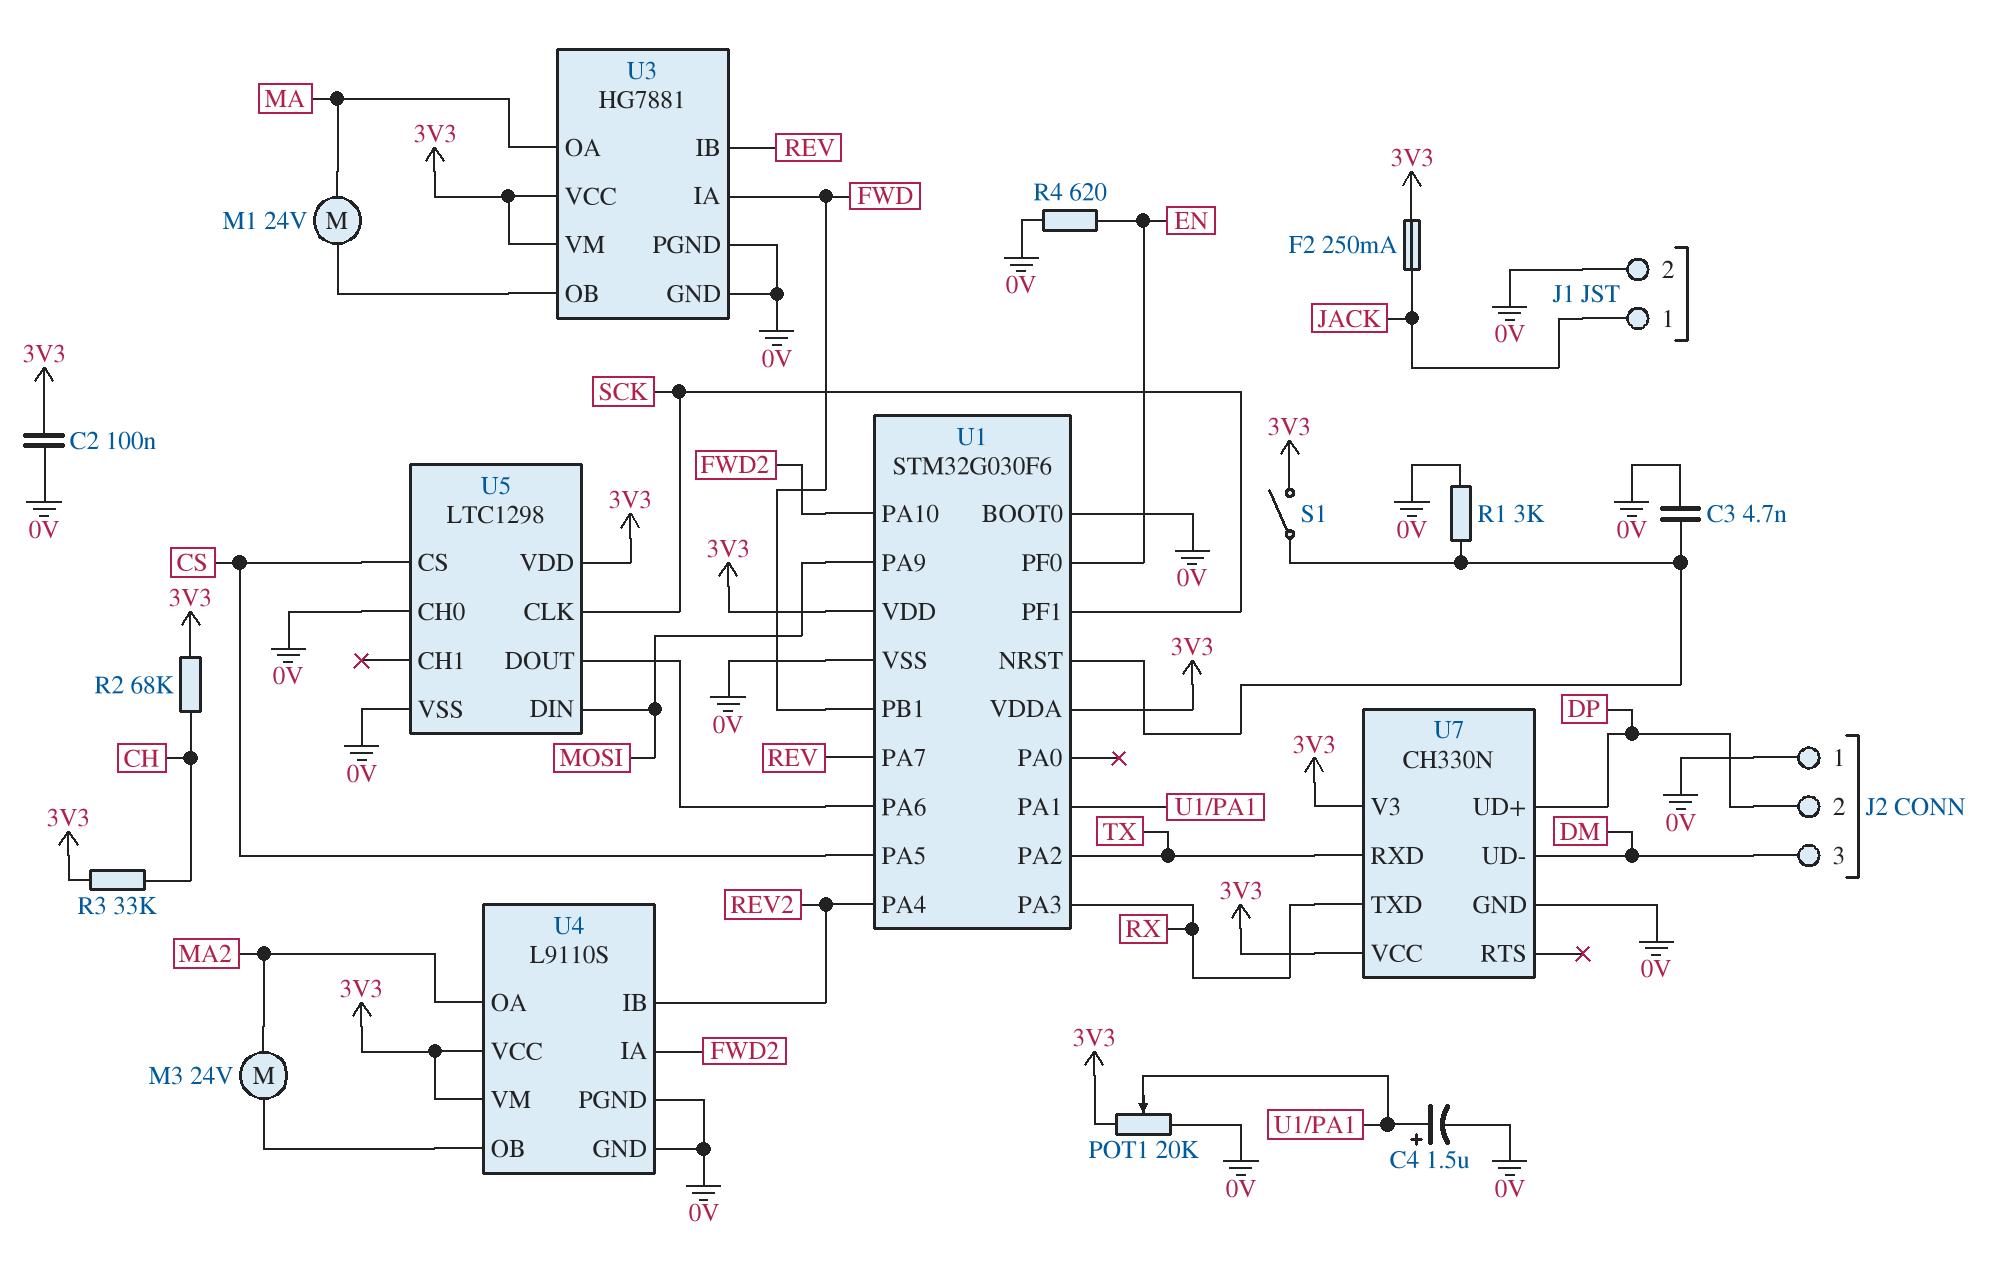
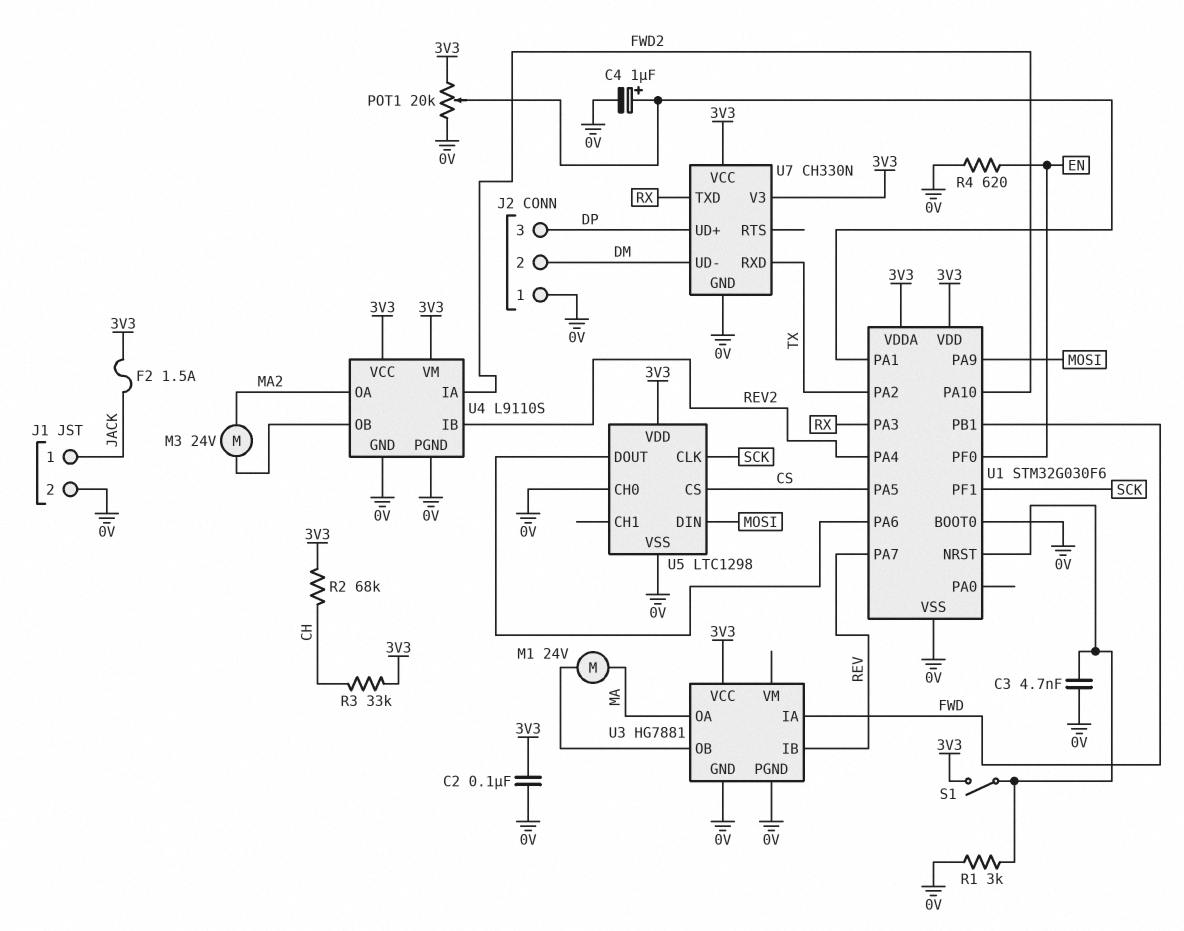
C4: 1.5uF (plus U1/PA1, minus 0V) -> 1uF (plus U1/PA1, minus 0V)
F2: 250mA (3V3, JACK) -> 1.5A (3V3, JACK)
J2 pin 2: DP -> DM
J2 pin 3: DM -> DP
U3 pin VM: 3V3 -> none

